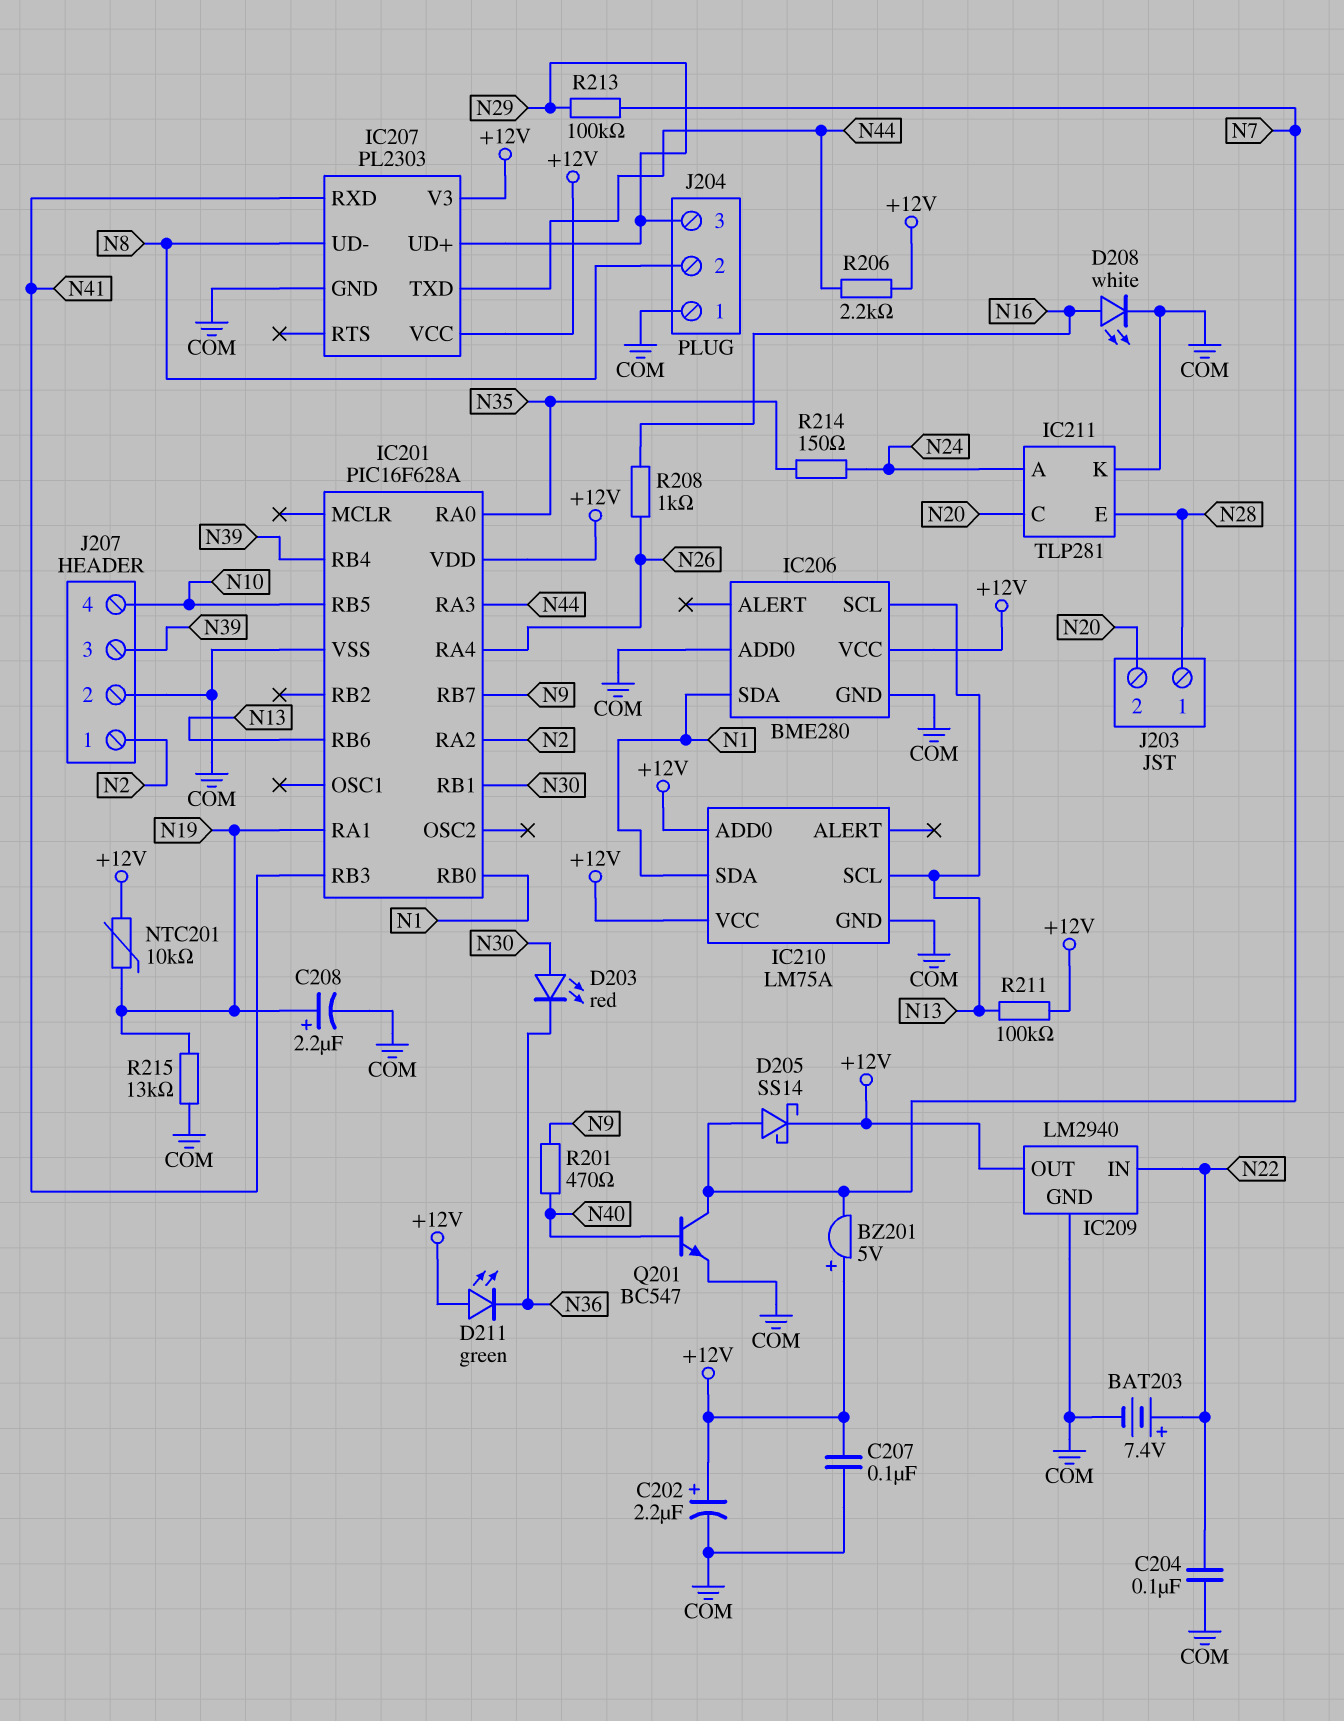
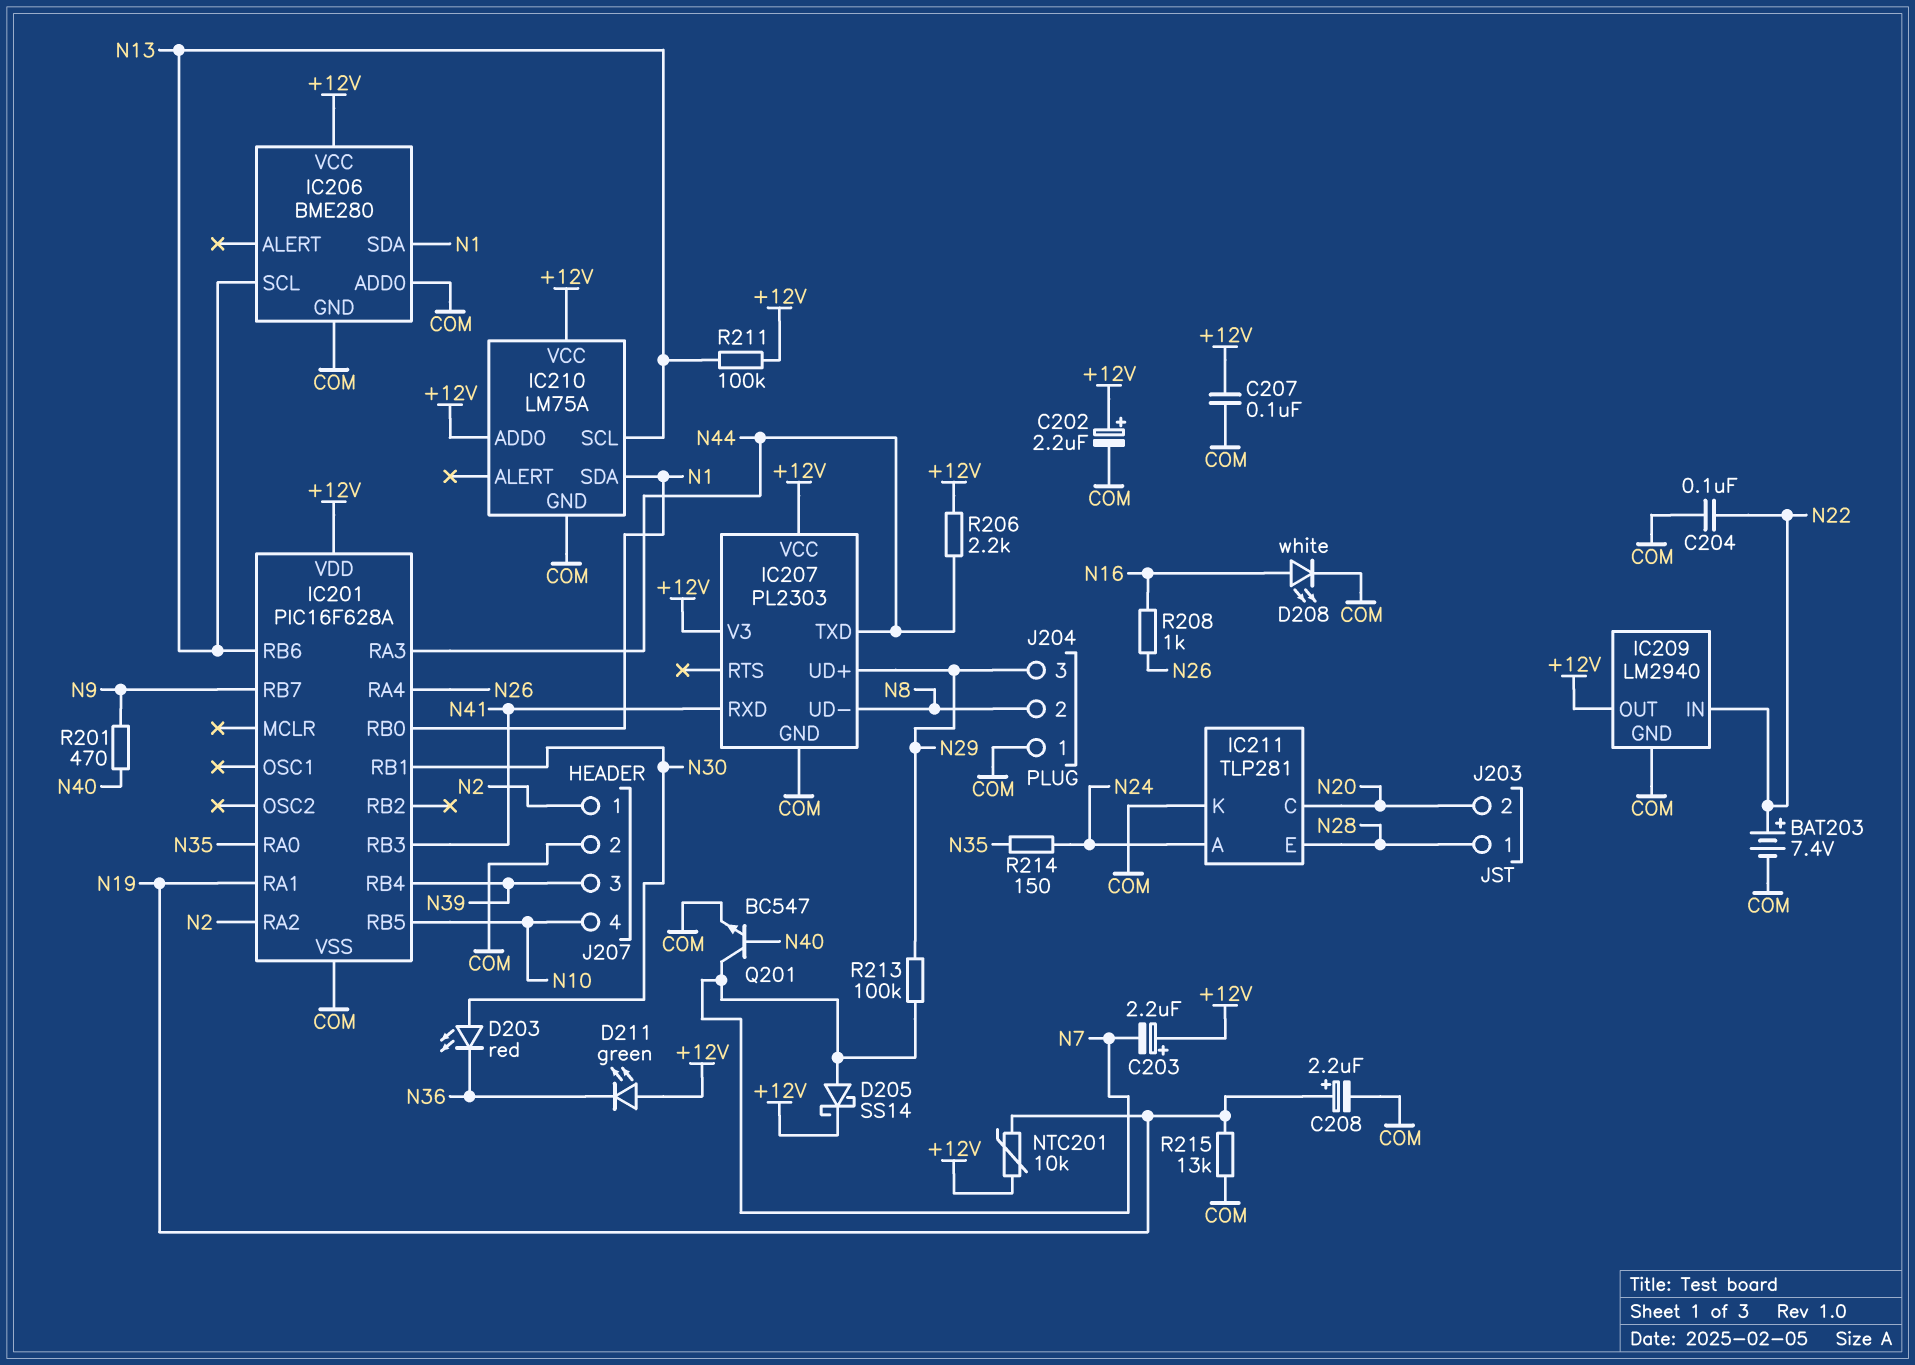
BZ201: buzzer 5V (plus +12V, minus N7) -> none
C203: none -> 2.2uF (plus +12V, minus N7)

